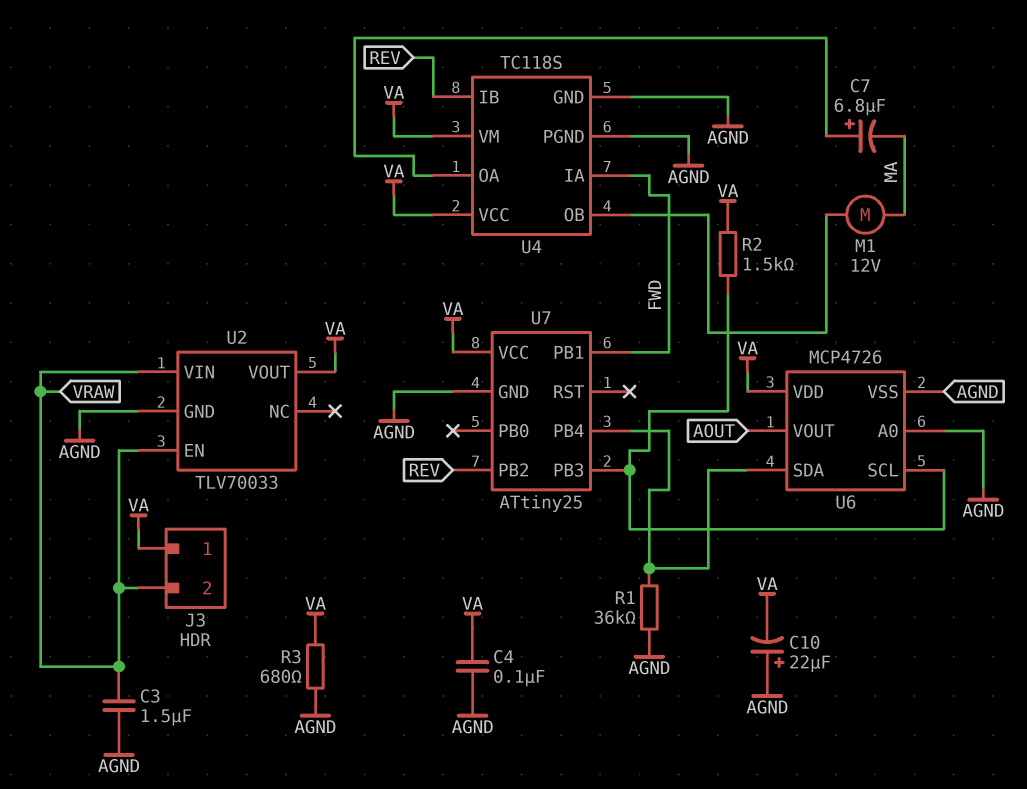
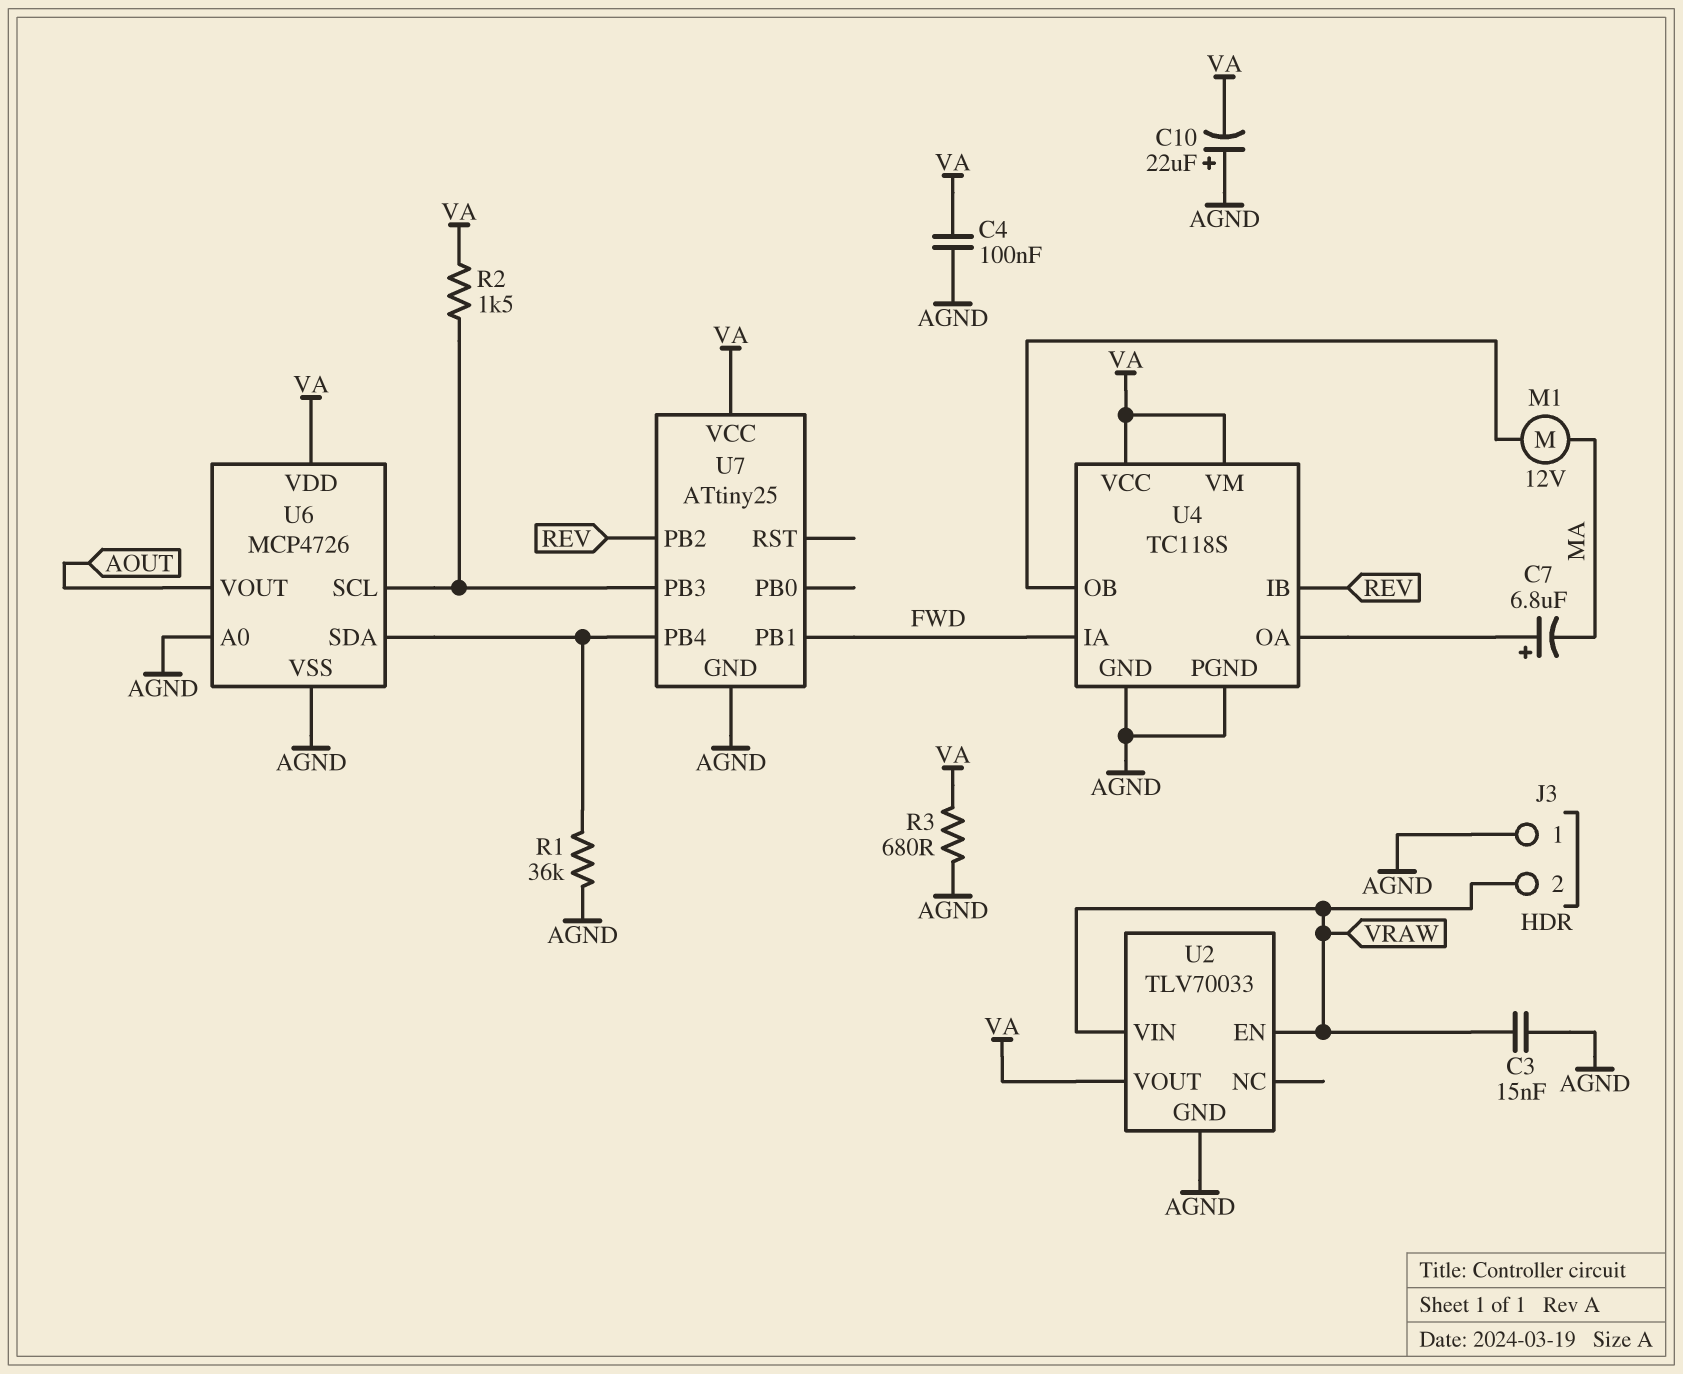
C3: 1.5uF (AGND, VRAW) -> 15nF (AGND, VRAW)
J3 pin 1: VA -> AGND

